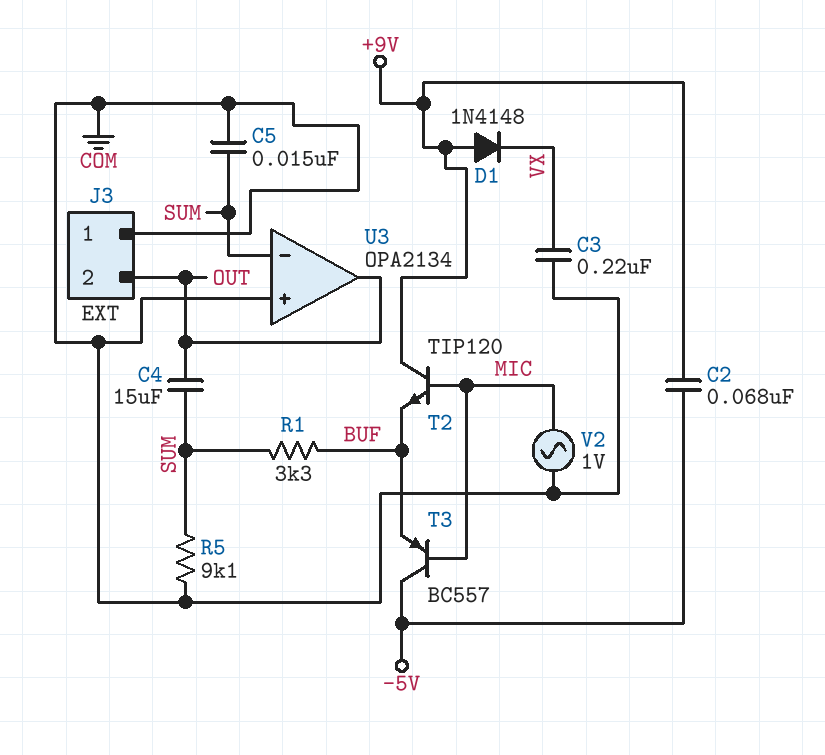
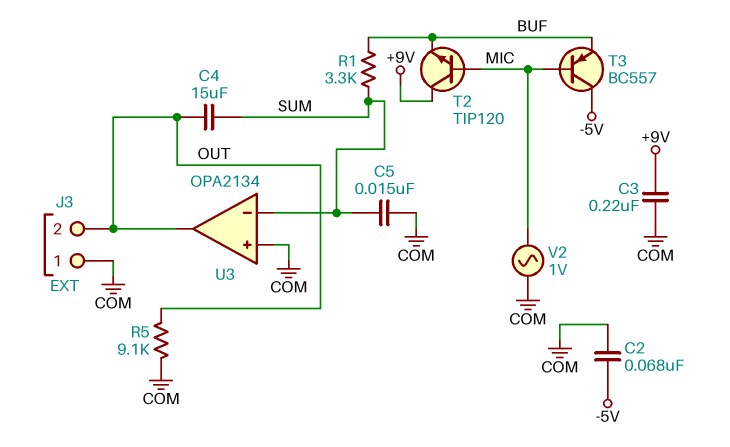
C2: 68nF (+9V, -5V) -> 68nF (-5V, COM)
C3: 220nF (COM, VX) -> 220nF (+9V, COM)
D1: diode 1N4148 (A +9V, K VX) -> none
R5: 9.1k (COM, SUM) -> 9.1k (COM, OUT)

